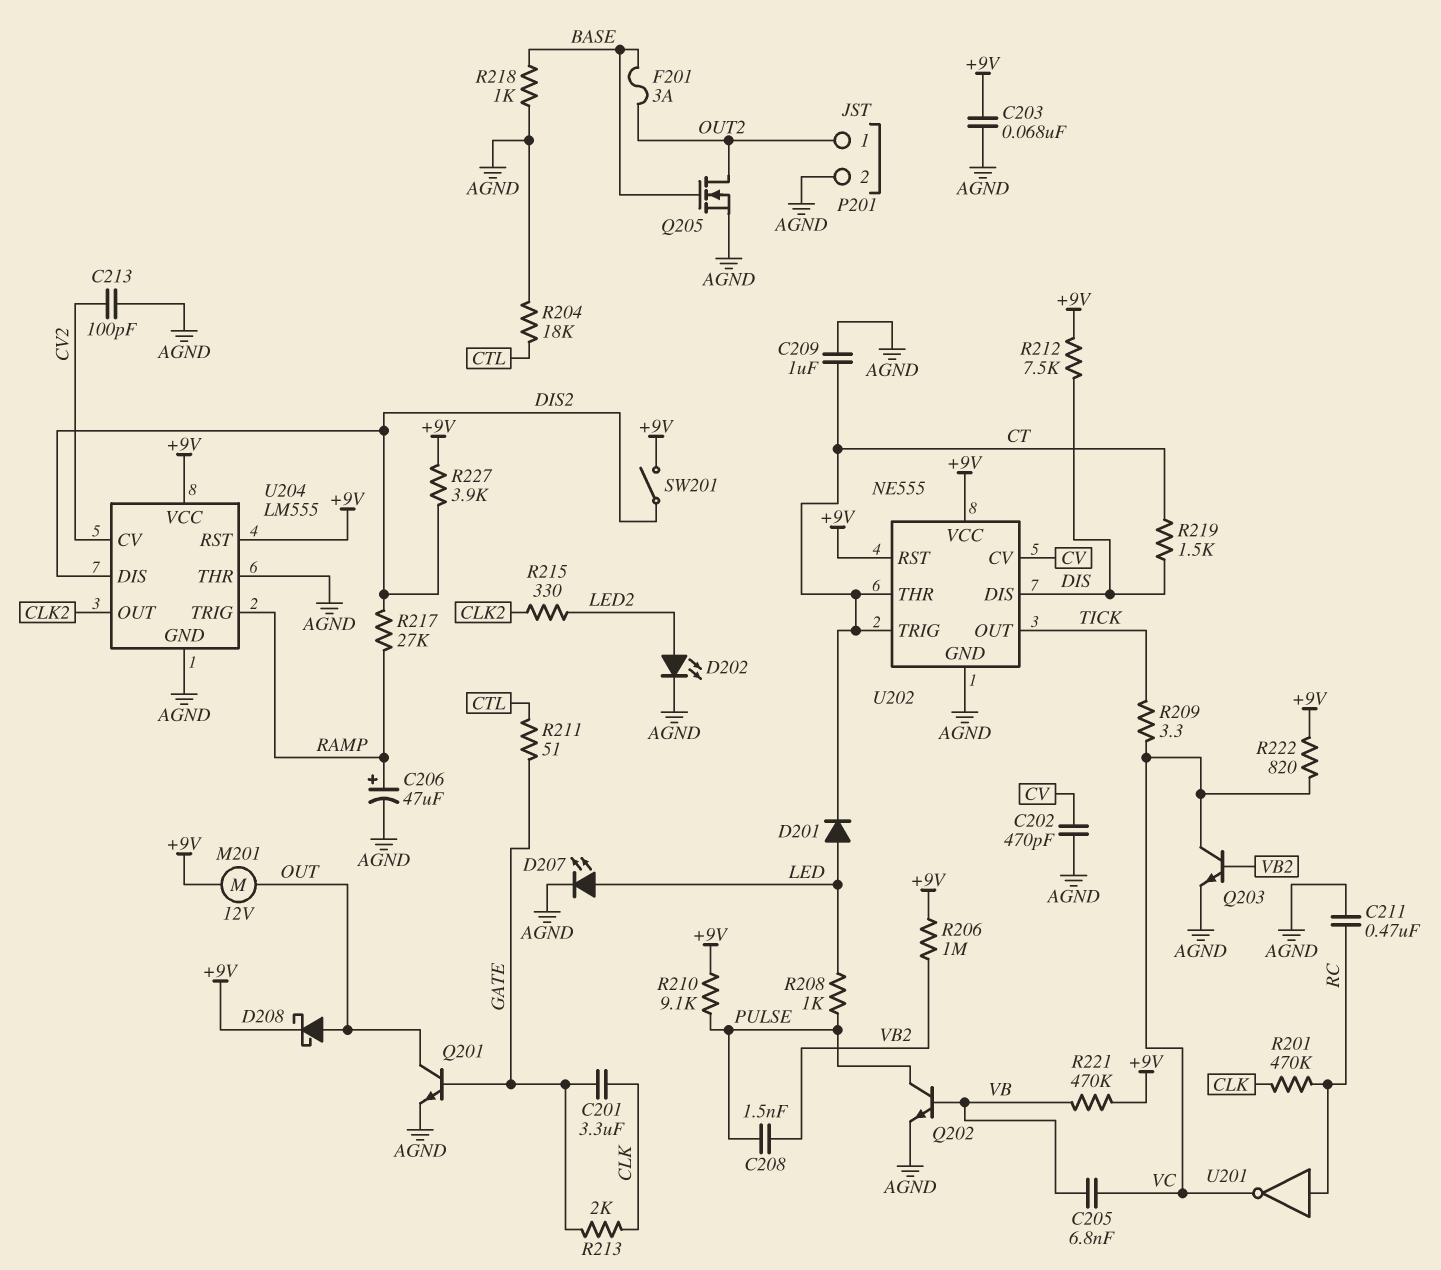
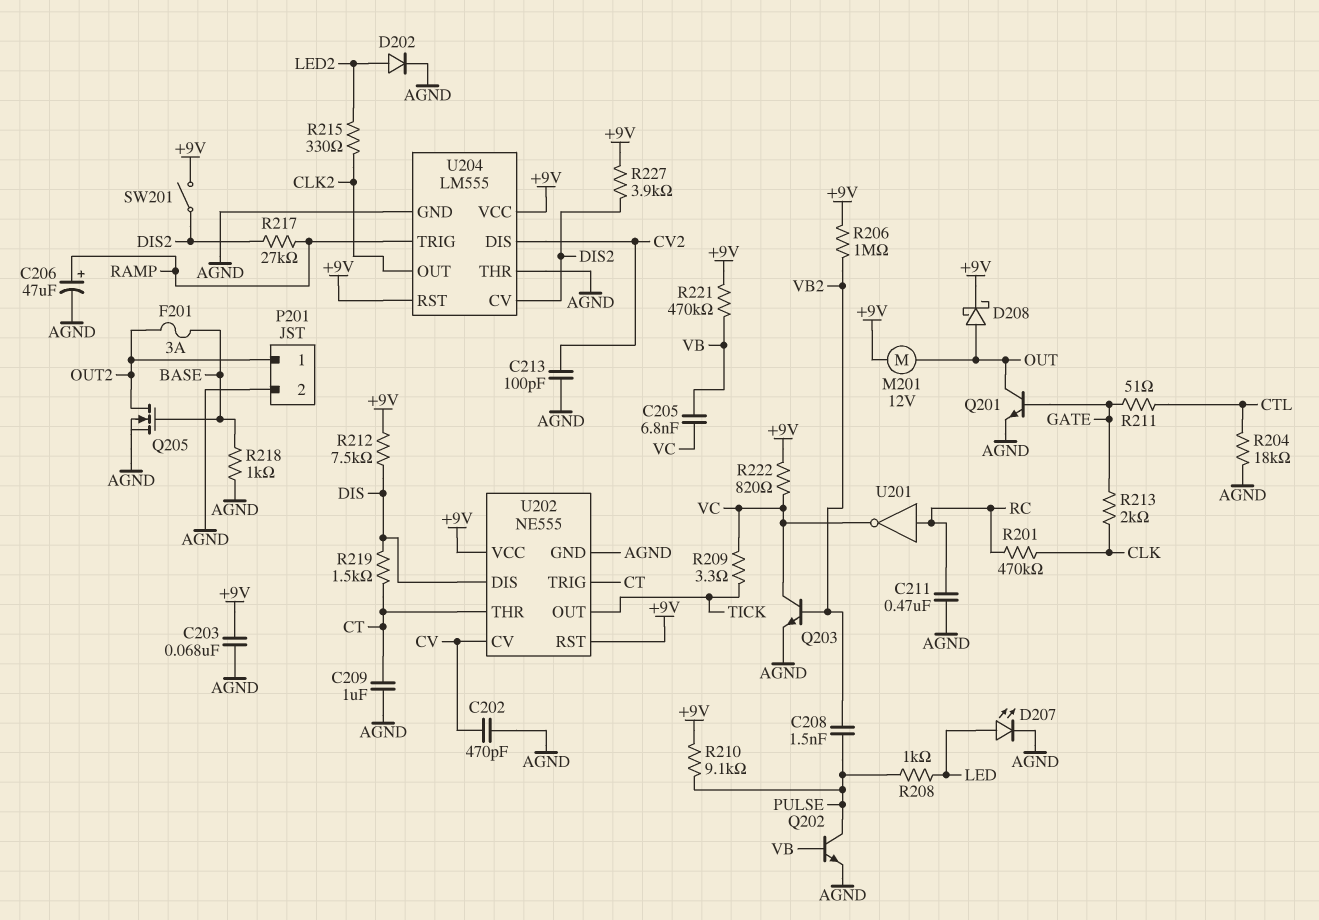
C201: 3.3uF (CLK, GATE) -> none
D201: diode (A LED, K CT) -> none
D202: LED (A LED2, K AGND) -> diode (A LED2, K AGND)
U204 pin CV: CV2 -> DIS2
U204 pin DIS: DIS2 -> CV2

